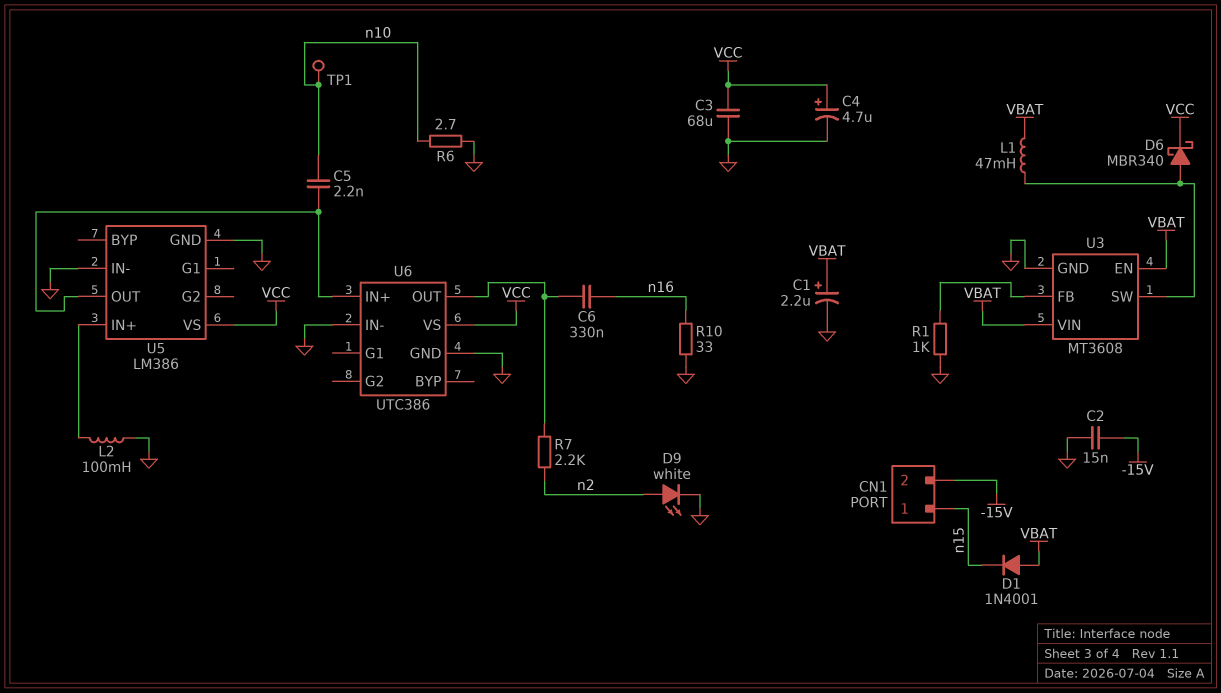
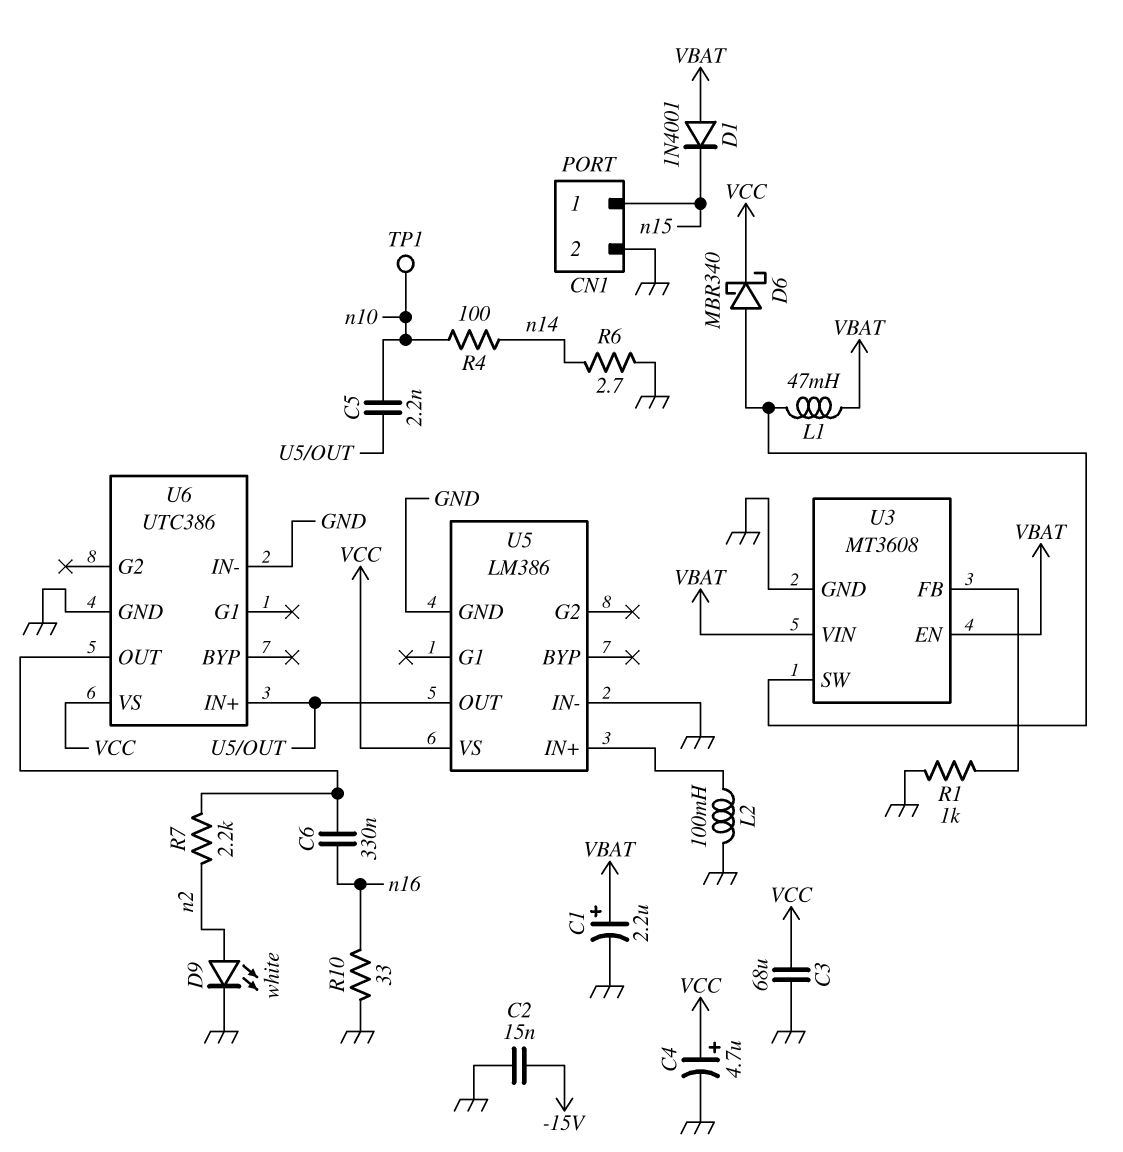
CN1 pin 2: -15V -> GND
R4: none -> 100 (n10, n14)
R6: 2.7 (GND, n10) -> 2.7 (GND, n14)

